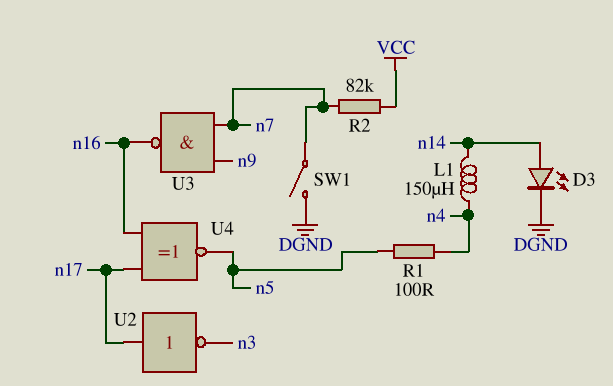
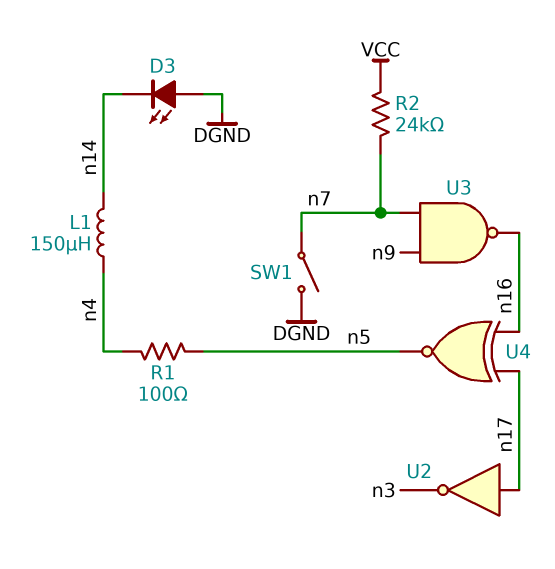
D3: LED (A n14, K DGND) -> LED (A DGND, K n14)
R2: 82k (VCC, n7) -> 24k (VCC, n7)

